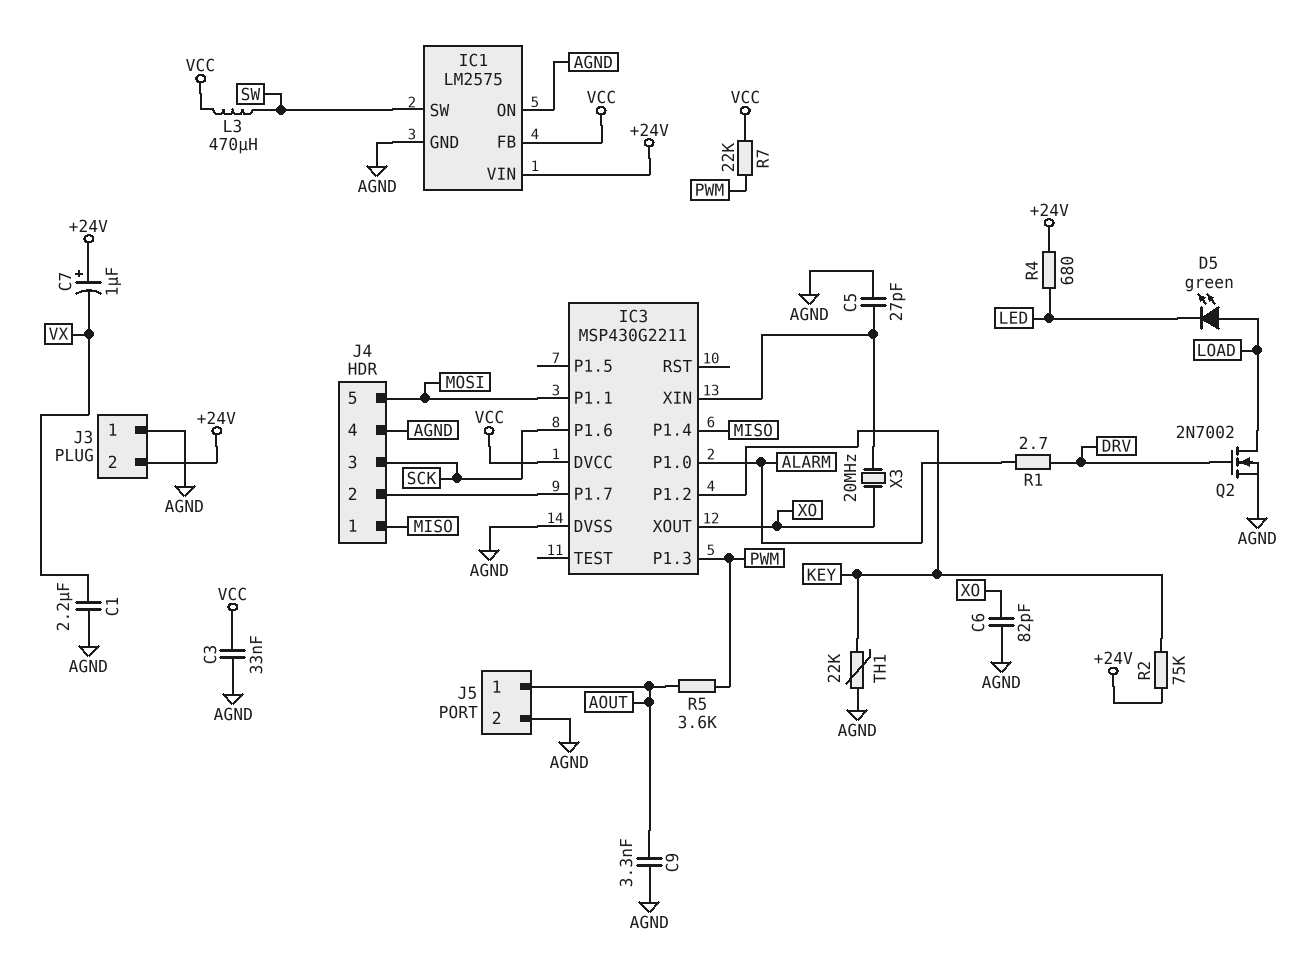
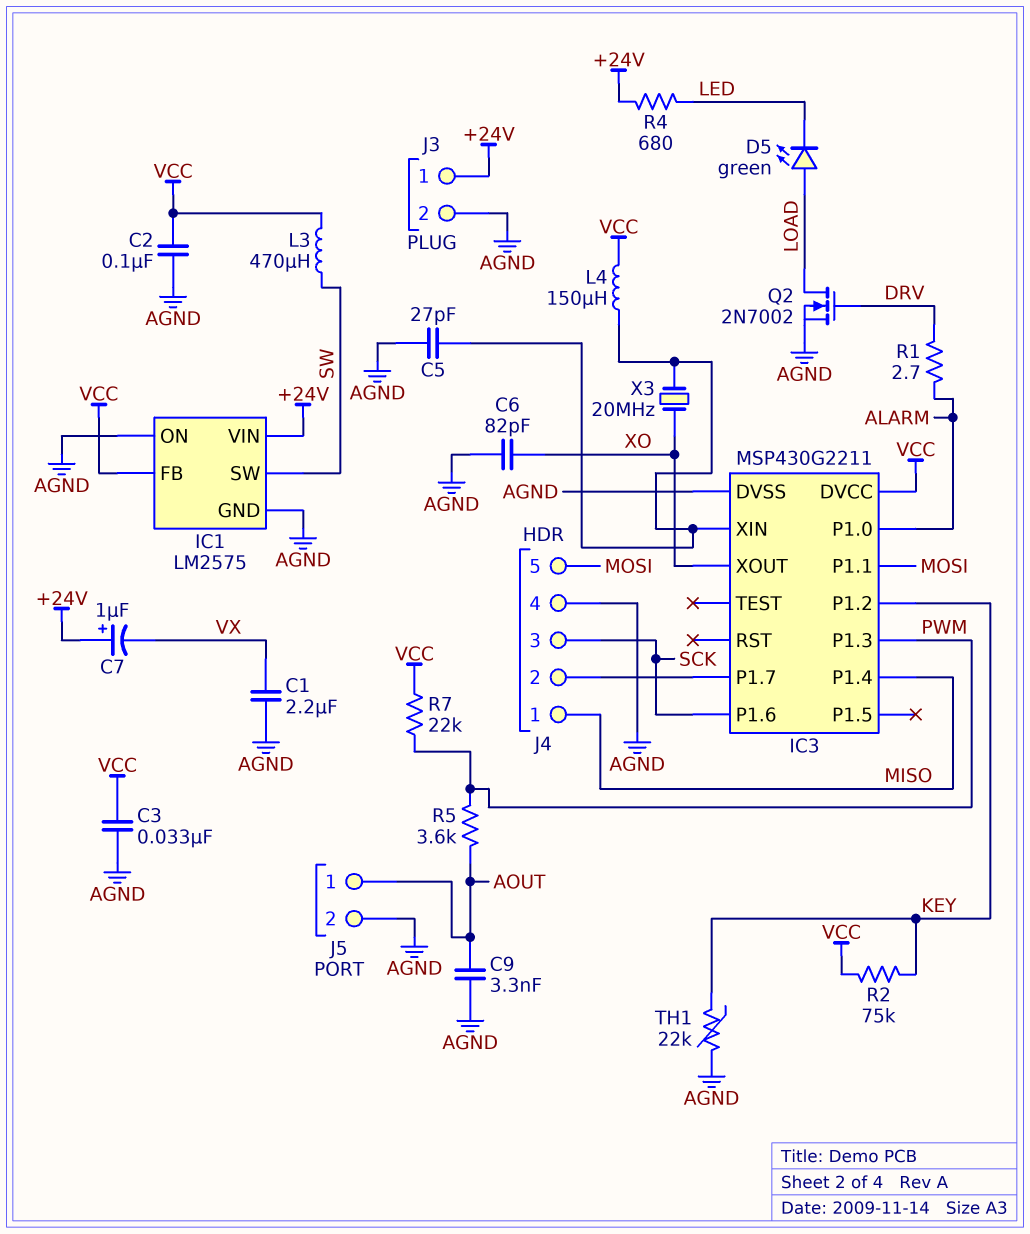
C2: none -> 100nF (AGND, VCC)
J3 pin 1: AGND -> +24V
J3 pin 2: +24V -> AGND
L4: none -> 150uH (IC3/XIN, VCC)
R2: 75k (+24V, KEY) -> 75k (KEY, VCC)

